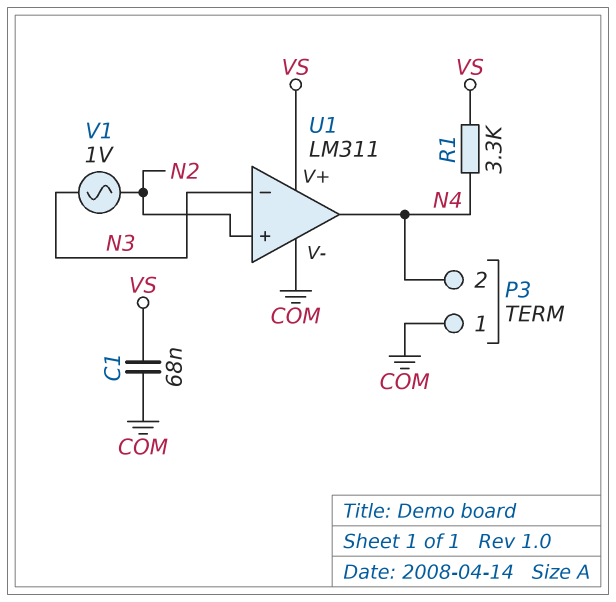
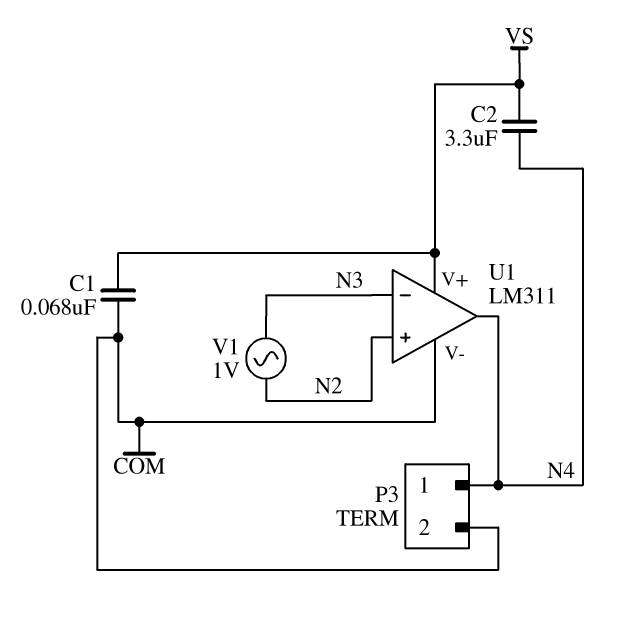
C2: none -> 3.3uF (N4, VS)
P3 pin 1: COM -> N4
P3 pin 2: N4 -> COM
R1: 3.3k (N4, VS) -> none

